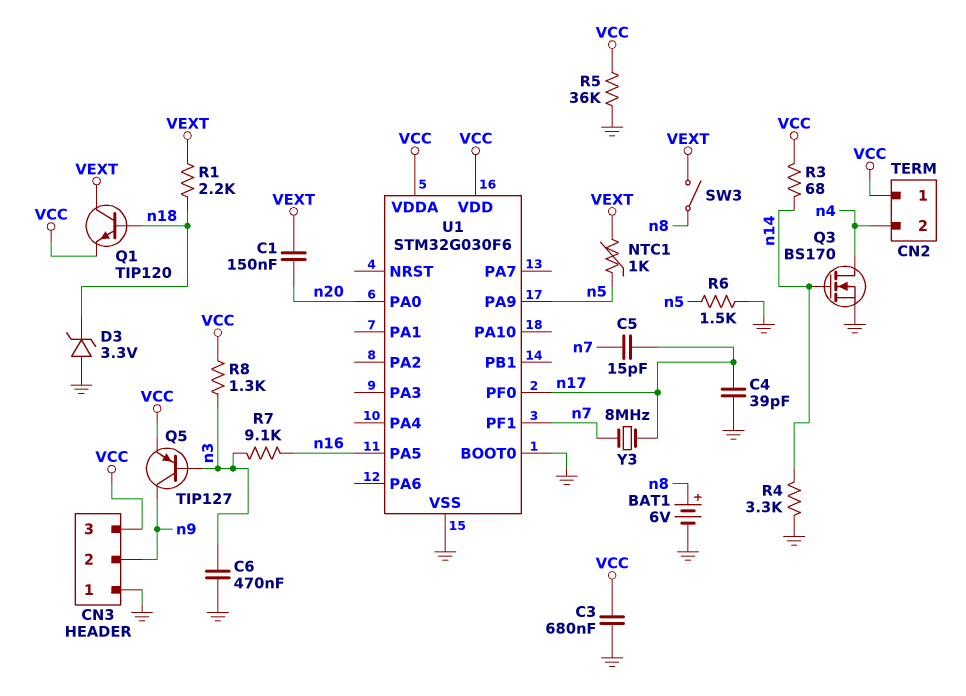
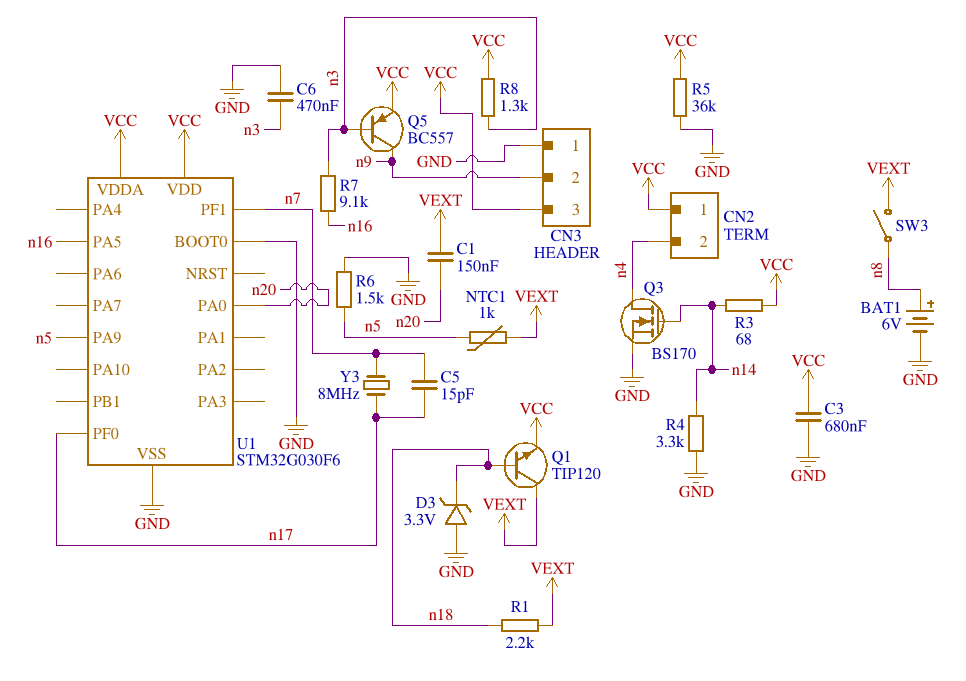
C4: 39pF (GND, n17) -> none
Q5: PNP TIP127 (B n3, C n9, E VCC) -> PNP BC557 (B n3, C n9, E VCC)

